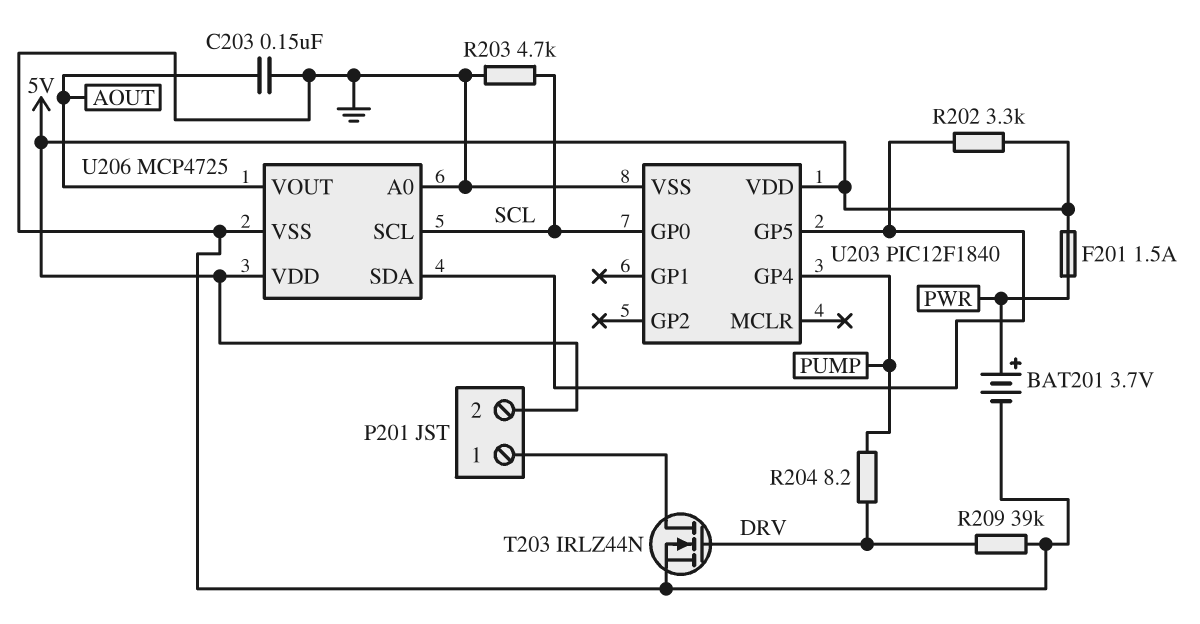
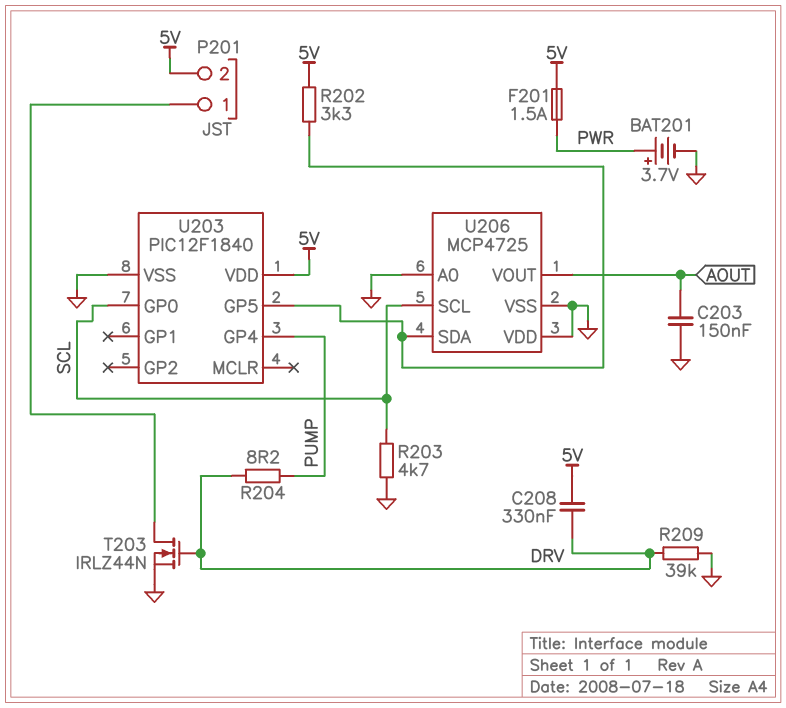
C208: none -> 330nF (5V, DRV)
U206 pin VDD: 5V -> GND

